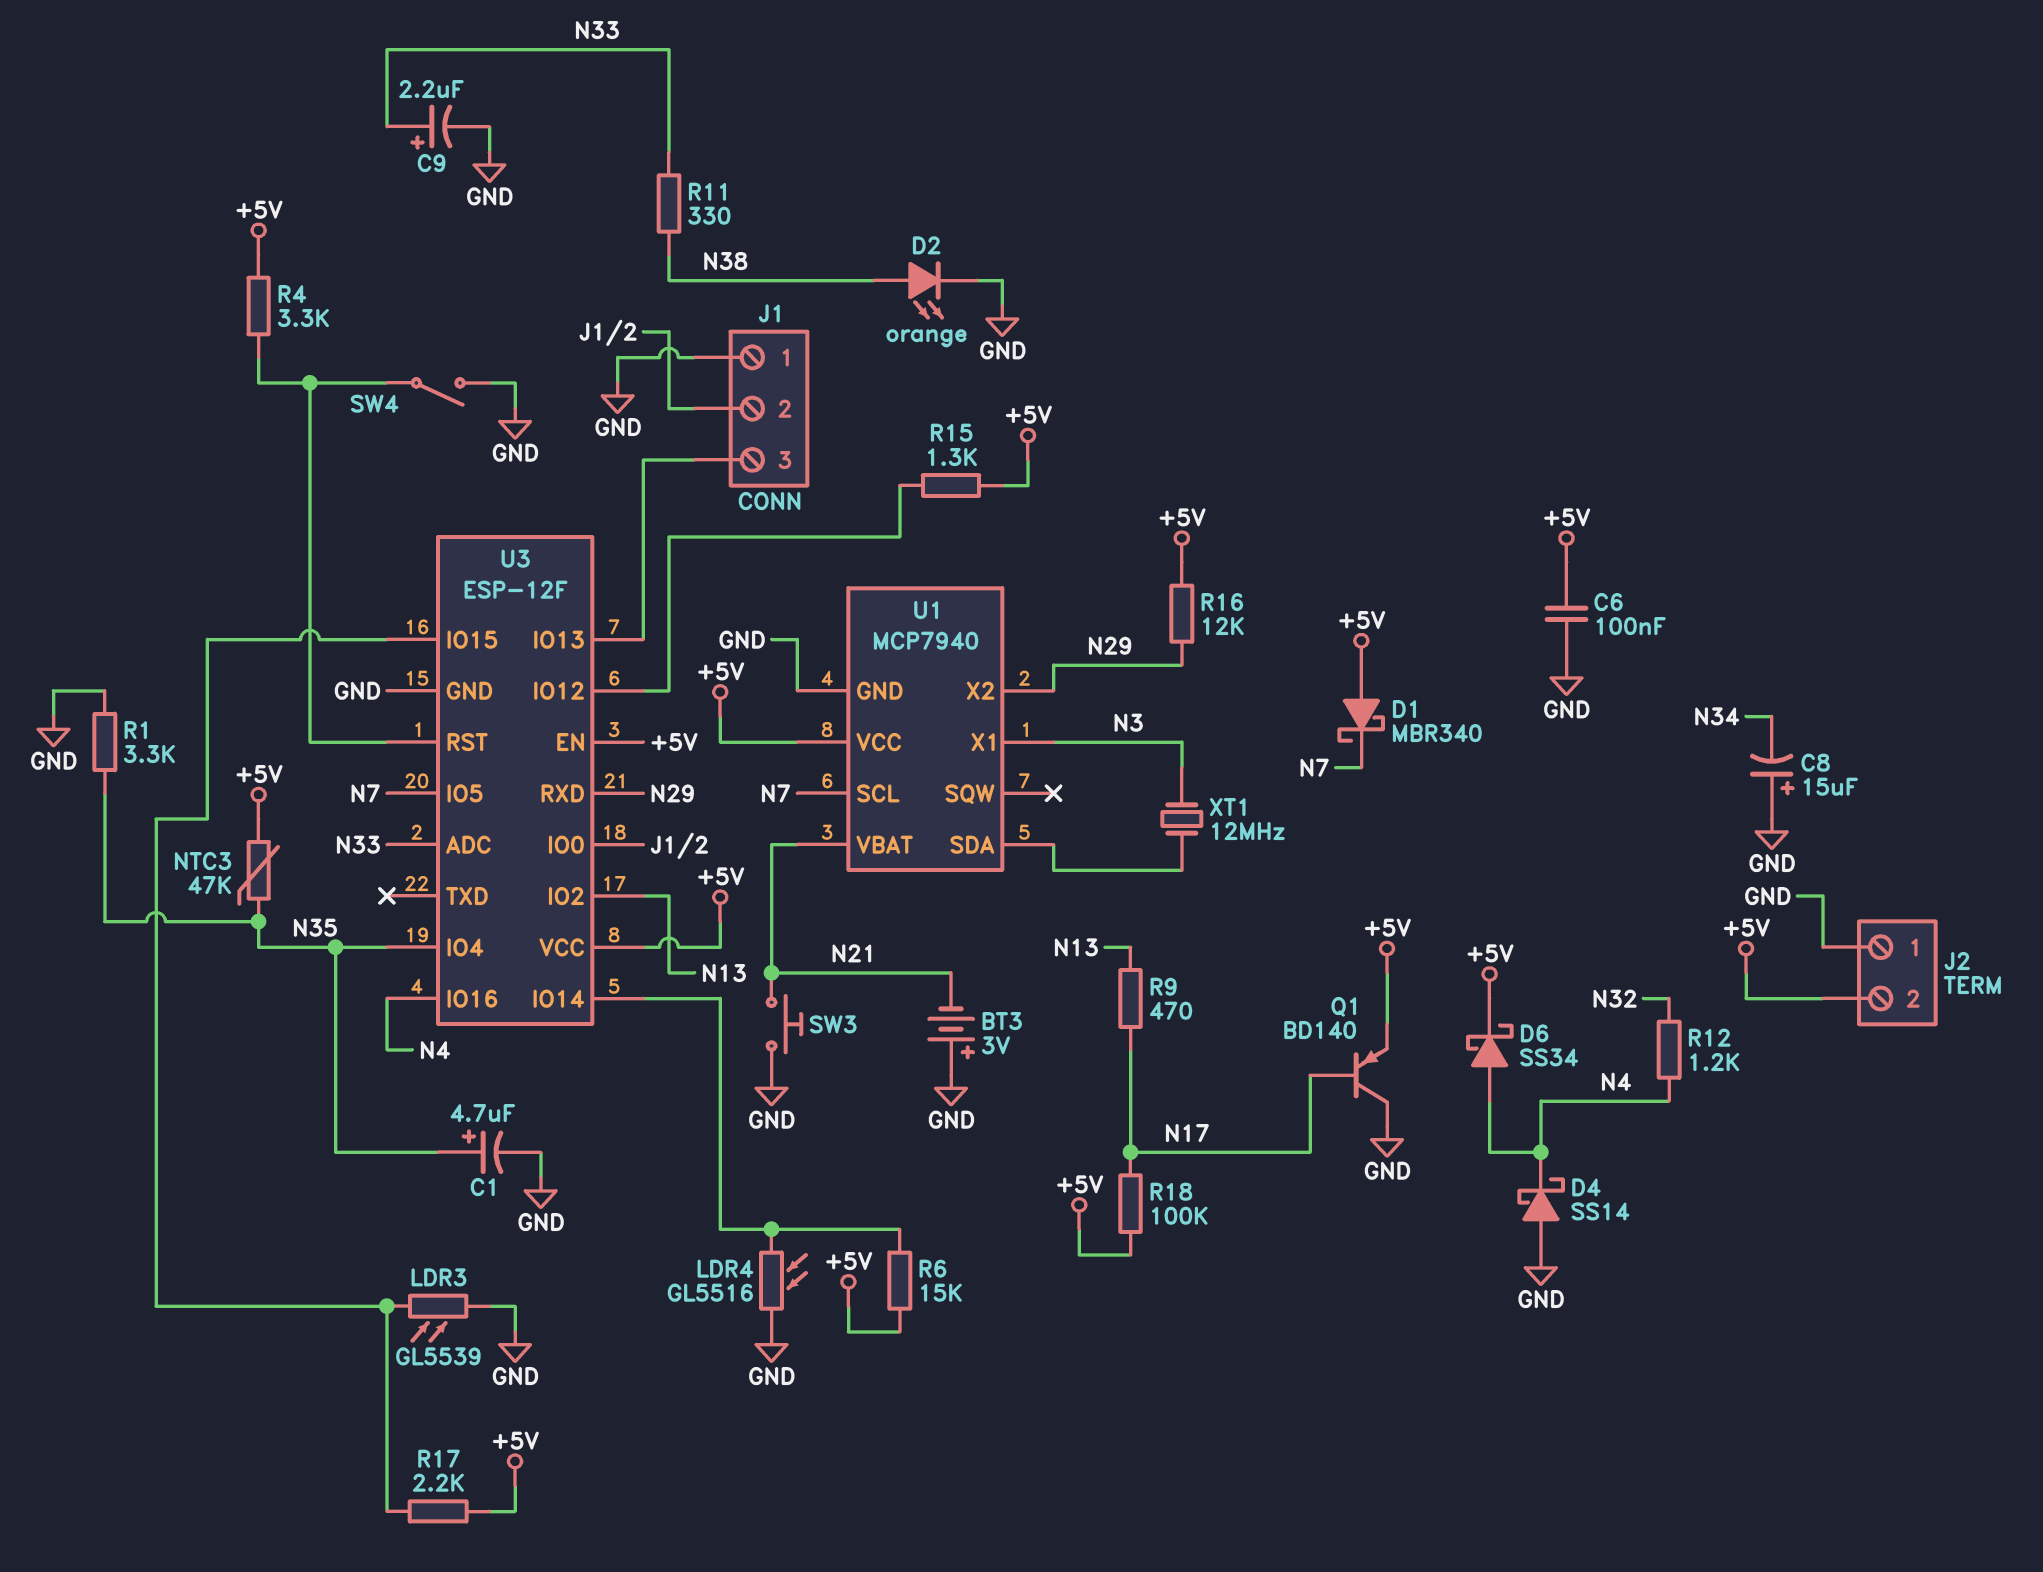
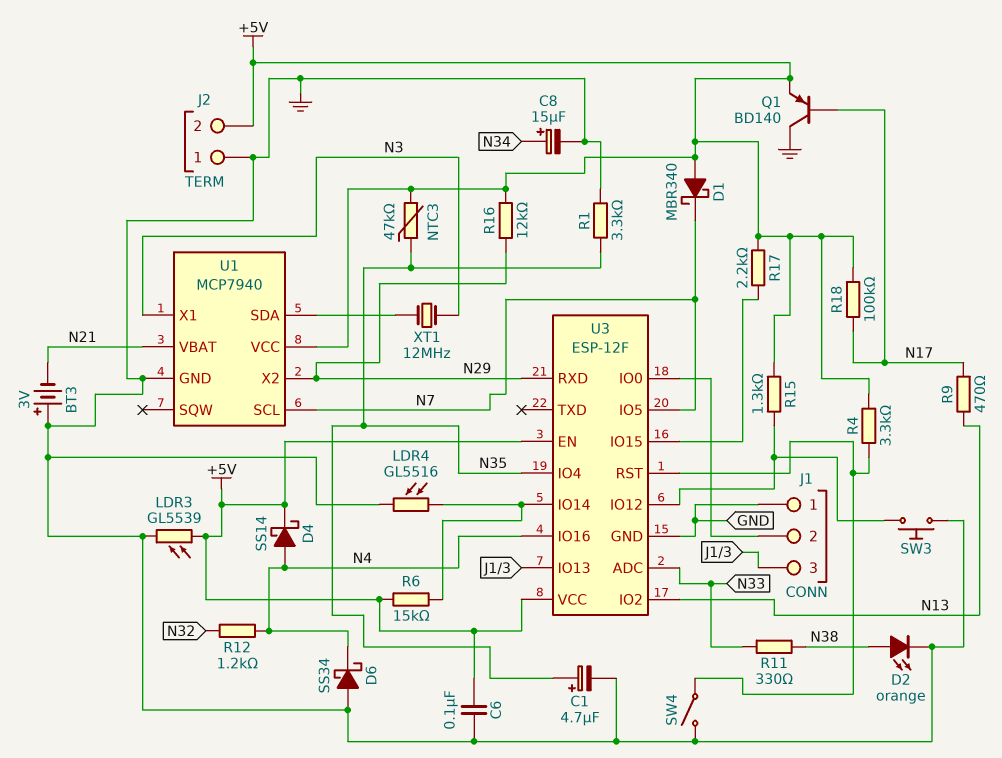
C8: 15uF (plus GND, minus N34) -> 15uF (plus N34, minus GND)
C9: 2.2uF (plus N33, minus GND) -> none
D4: schottky SS14 (A GND, K N4) -> schottky SS14 (A N4, K +5V)
D6: schottky SS34 (A N4, K +5V) -> schottky SS34 (A GND, K N4)
LDR3: GL5539 (GND, U3/IO15) -> GL5539 (+5V, GND)
SW3: button (GND, N21) -> button (GND, U3/IO12)

